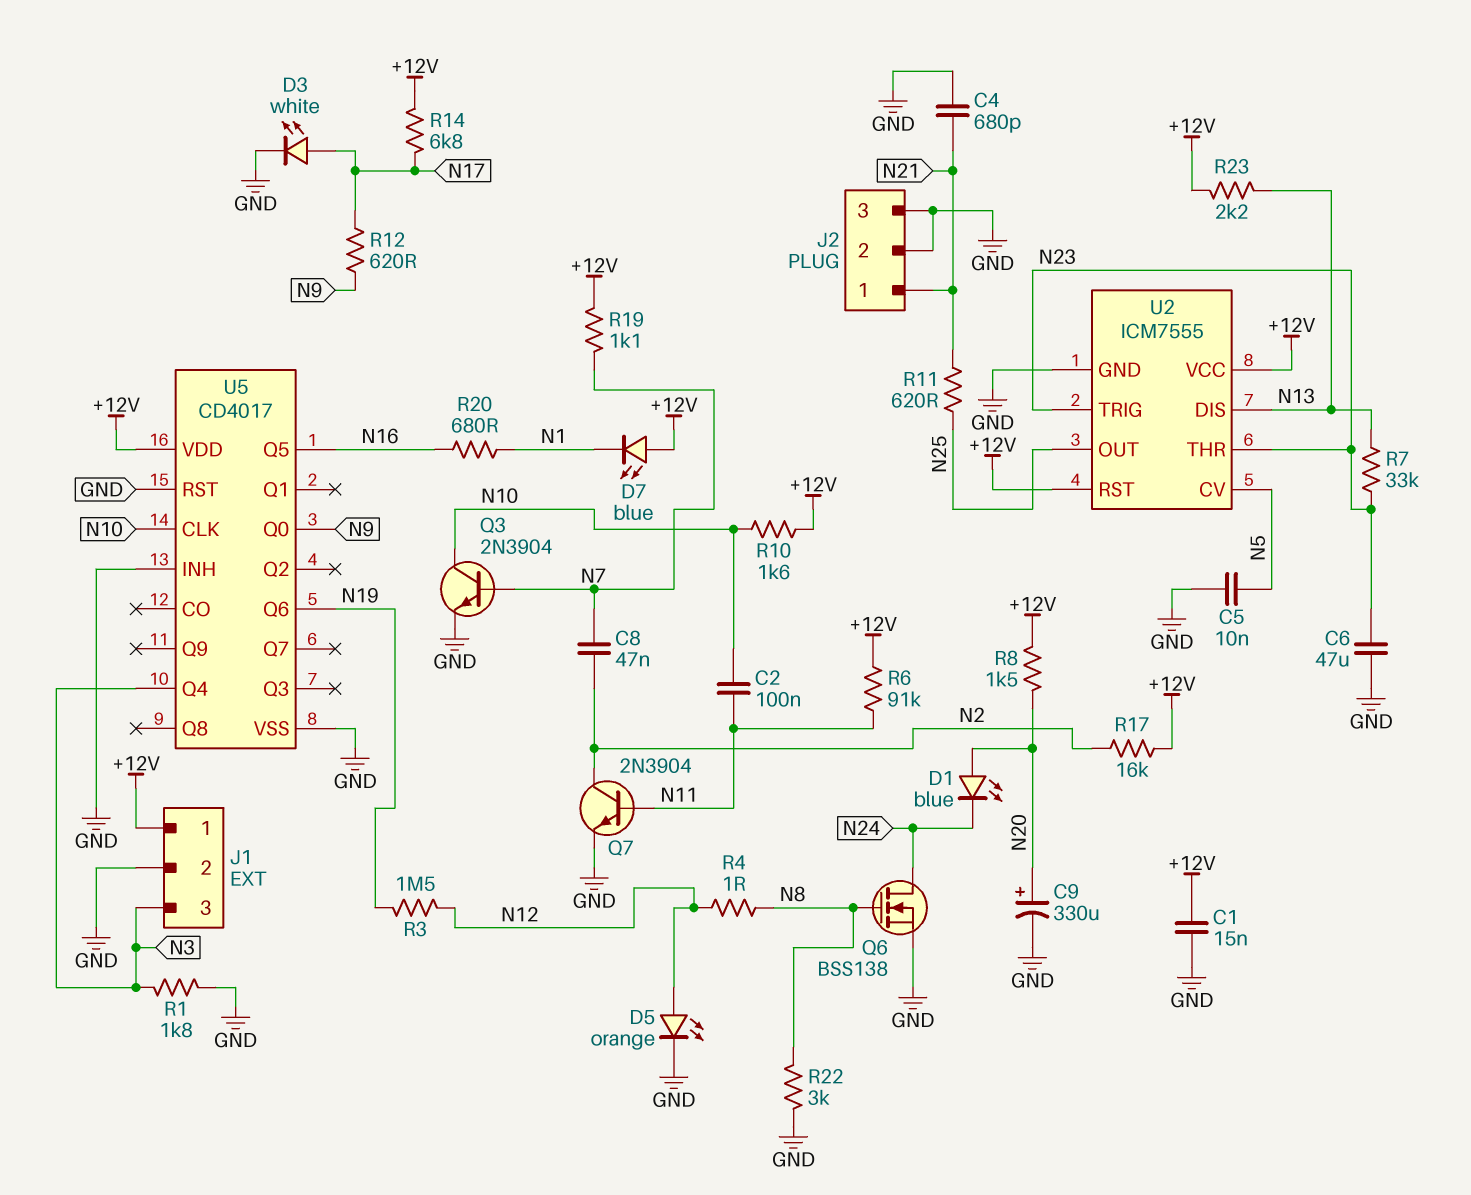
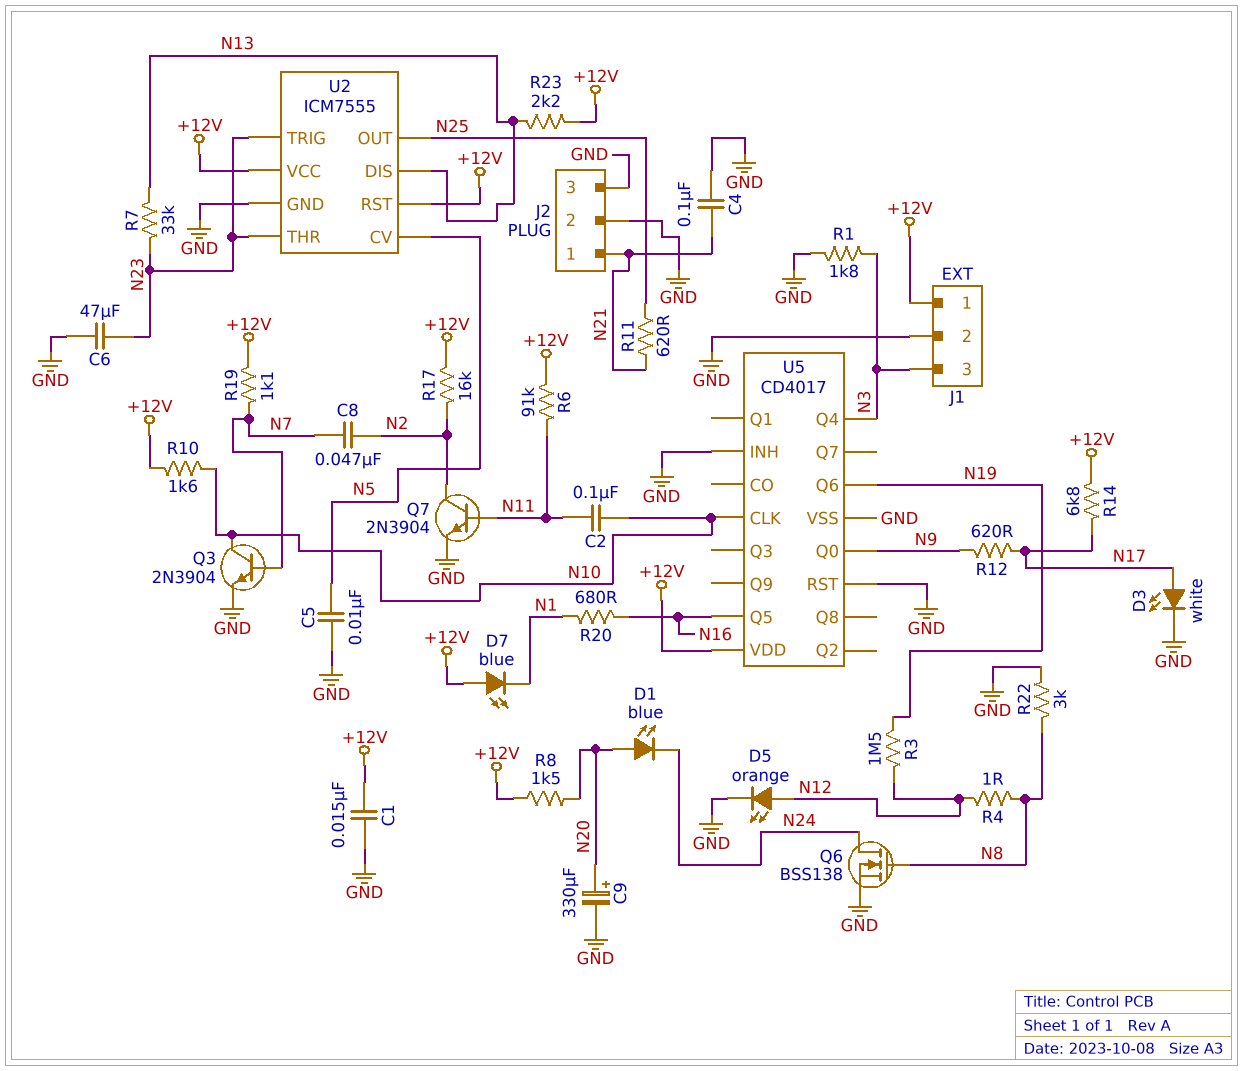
C4: 680pF (GND, N21) -> 100nF (GND, N21)

